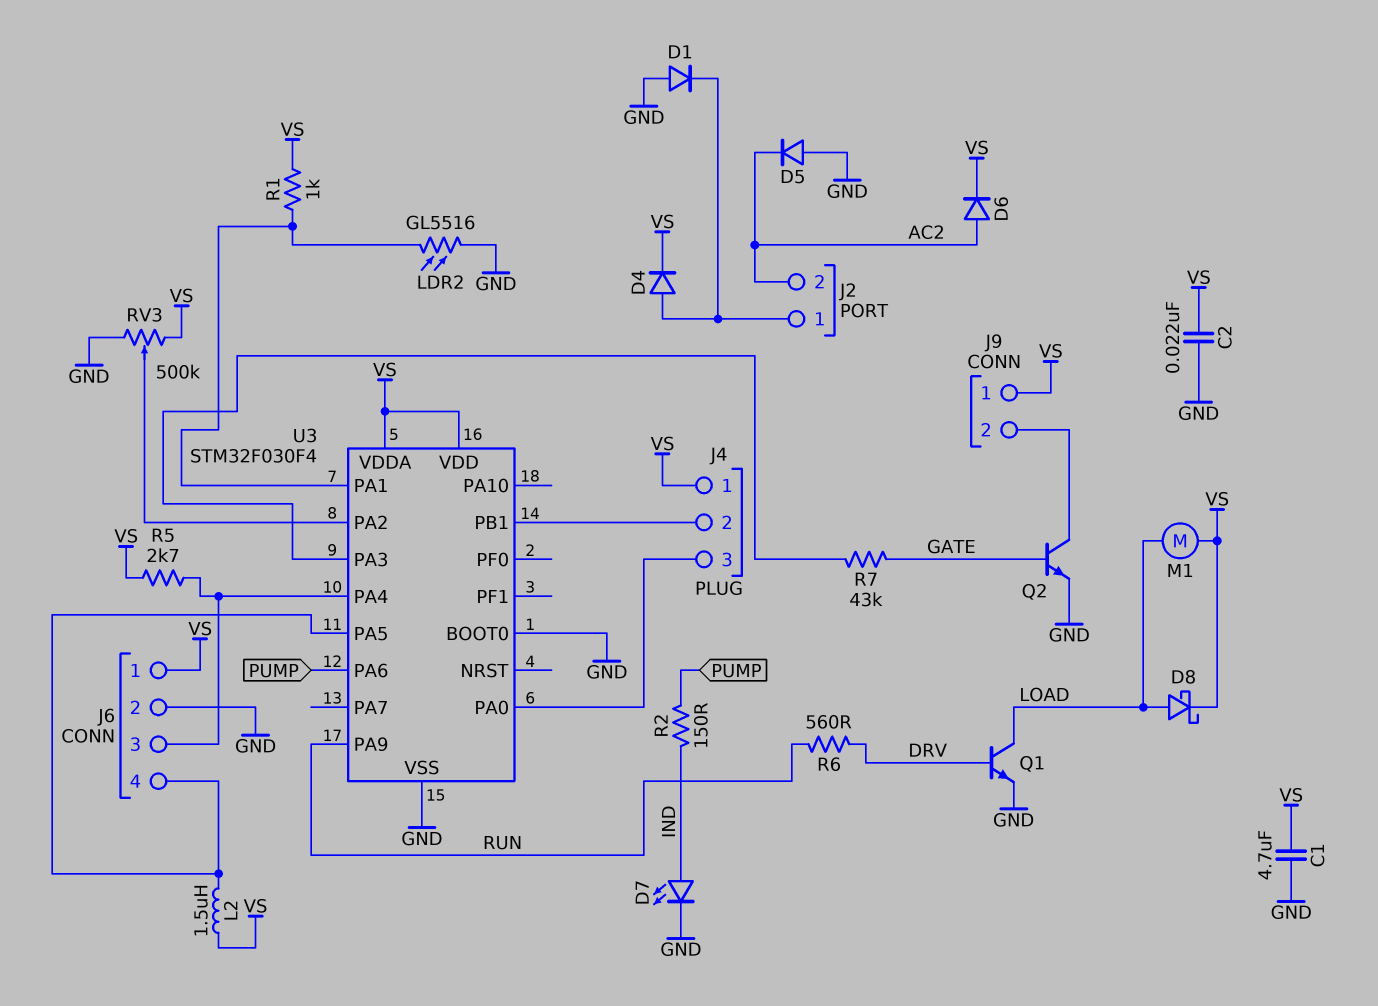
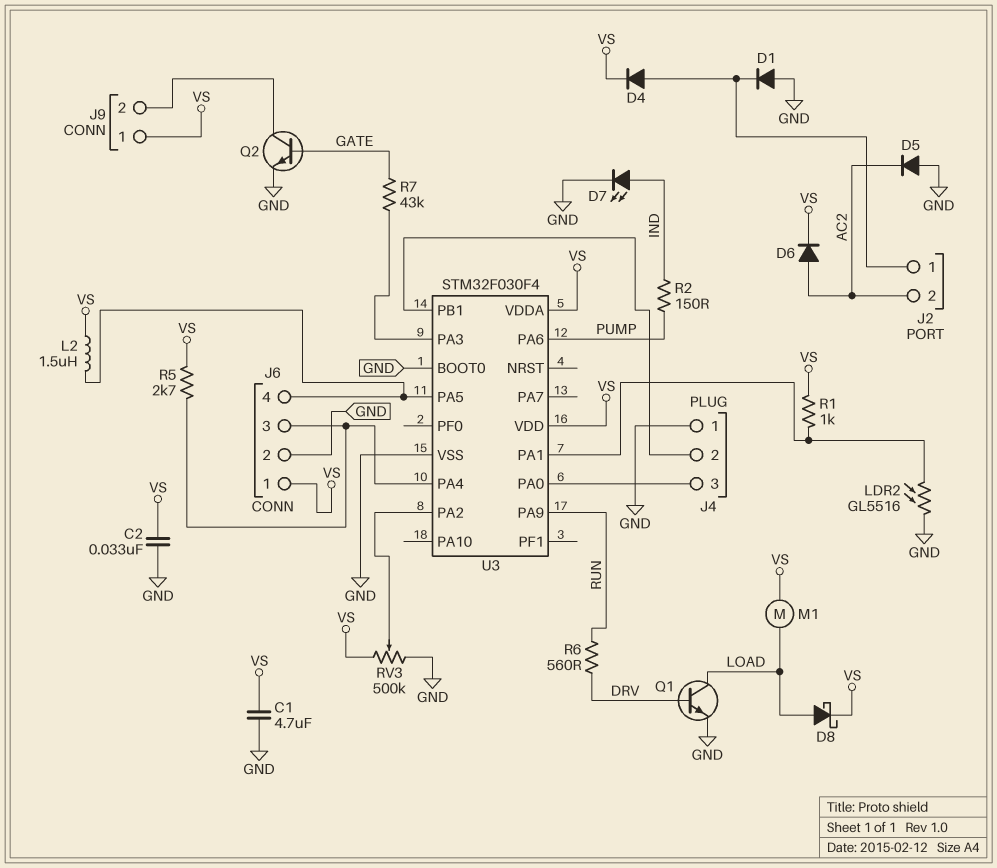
C2: 22nF (GND, VS) -> 33nF (GND, VS)
J4 pin 1: VS -> GND

